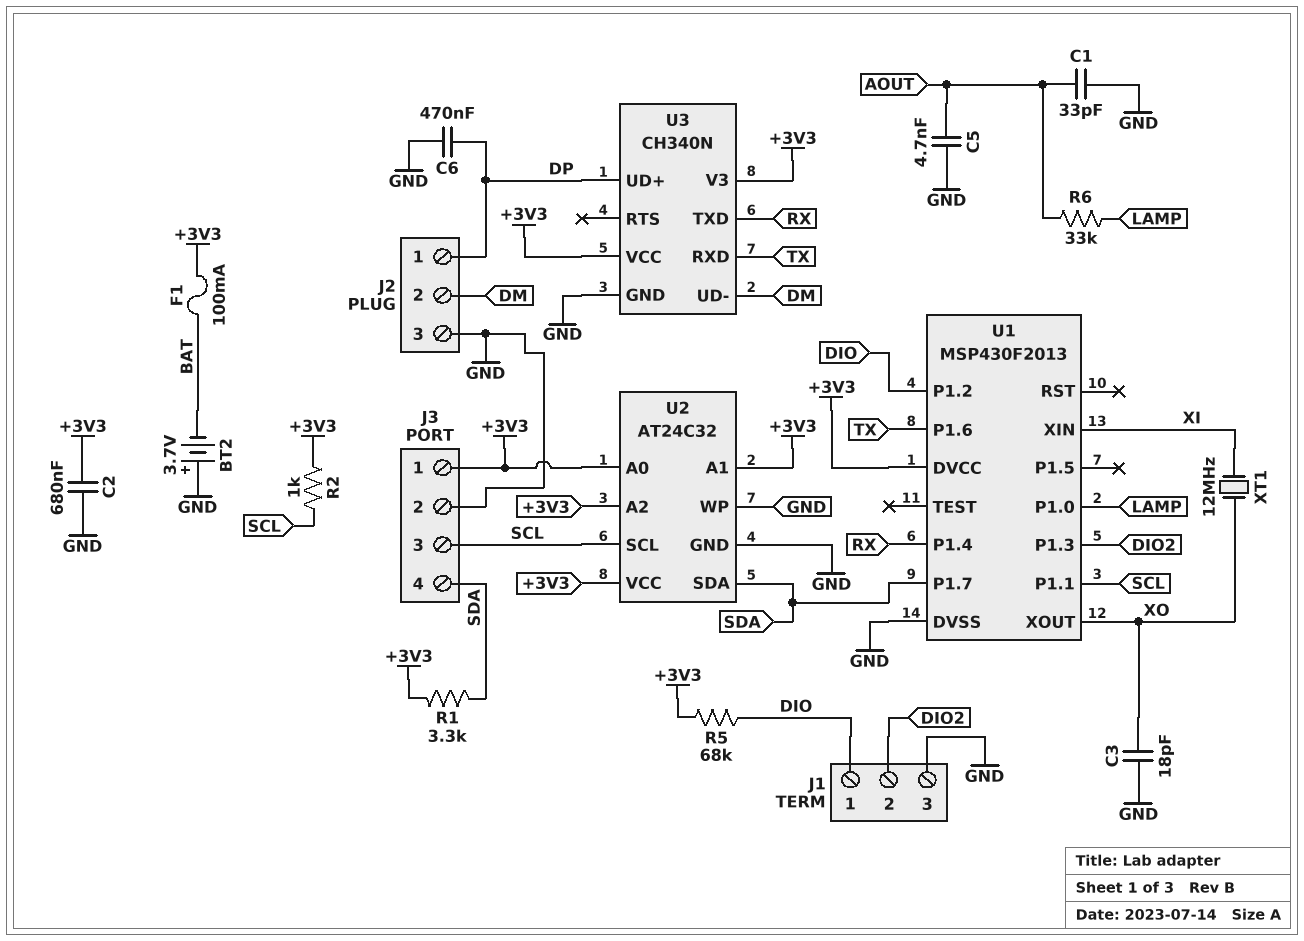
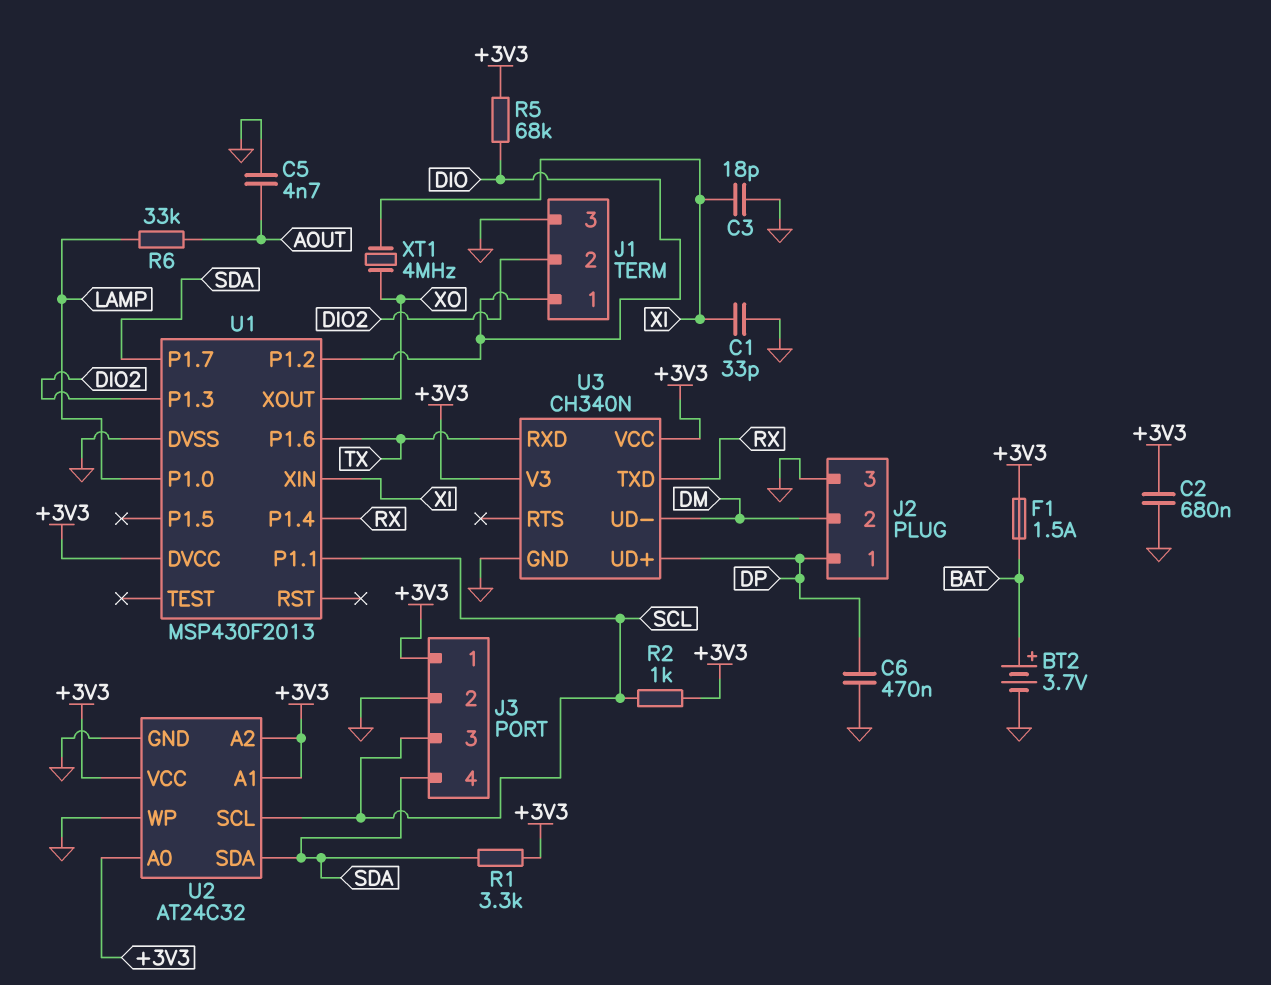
BT2: 3.7V (plus GND, minus BAT) -> 3.7V (plus BAT, minus GND)
C1: 33pF (AOUT, GND) -> 33pF (GND, XI)
C3: 18pF (GND, XO) -> 18pF (GND, XI)
F1: 100mA (+3V3, BAT) -> 1.5A (+3V3, BAT)
XT1: 12MHz (XI, XO) -> 4MHz (XI, XO)

